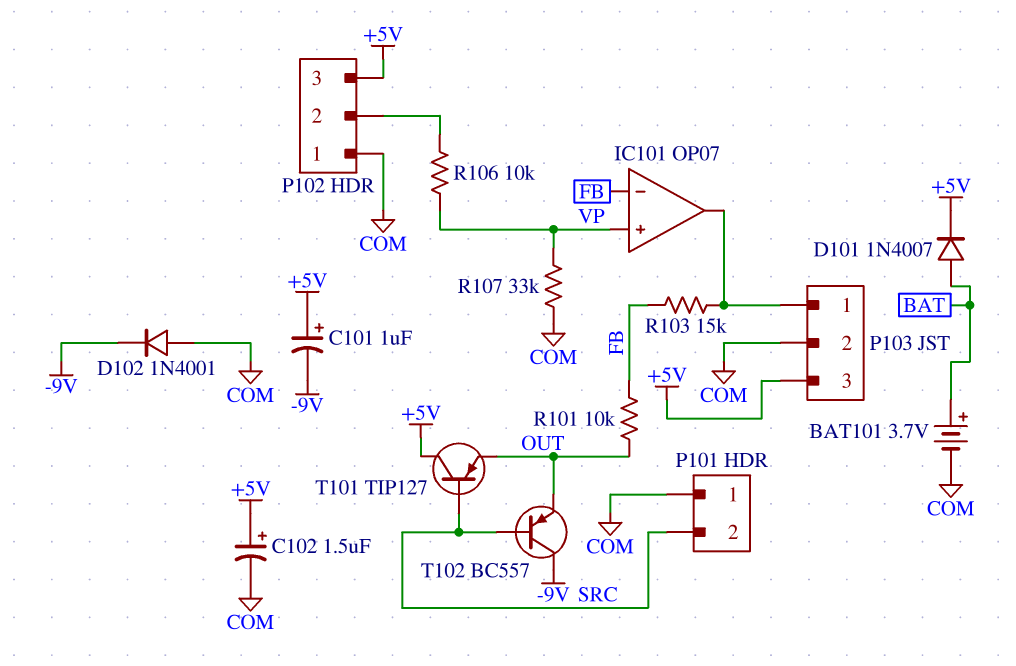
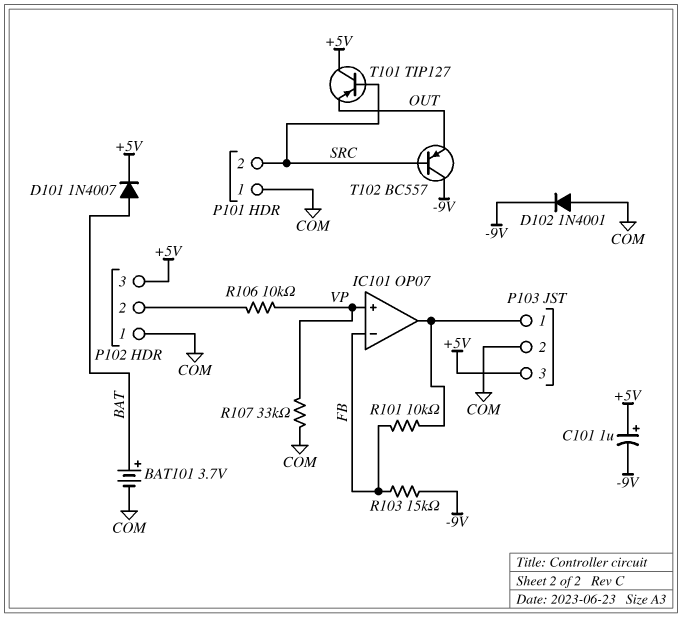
C102: 1.5uF (plus +5V, minus COM) -> none
R101: 10k (FB, OUT) -> 10k (FB, IC101/out)
R103: 15k (FB, IC101/out) -> 15k (-9V, FB)

